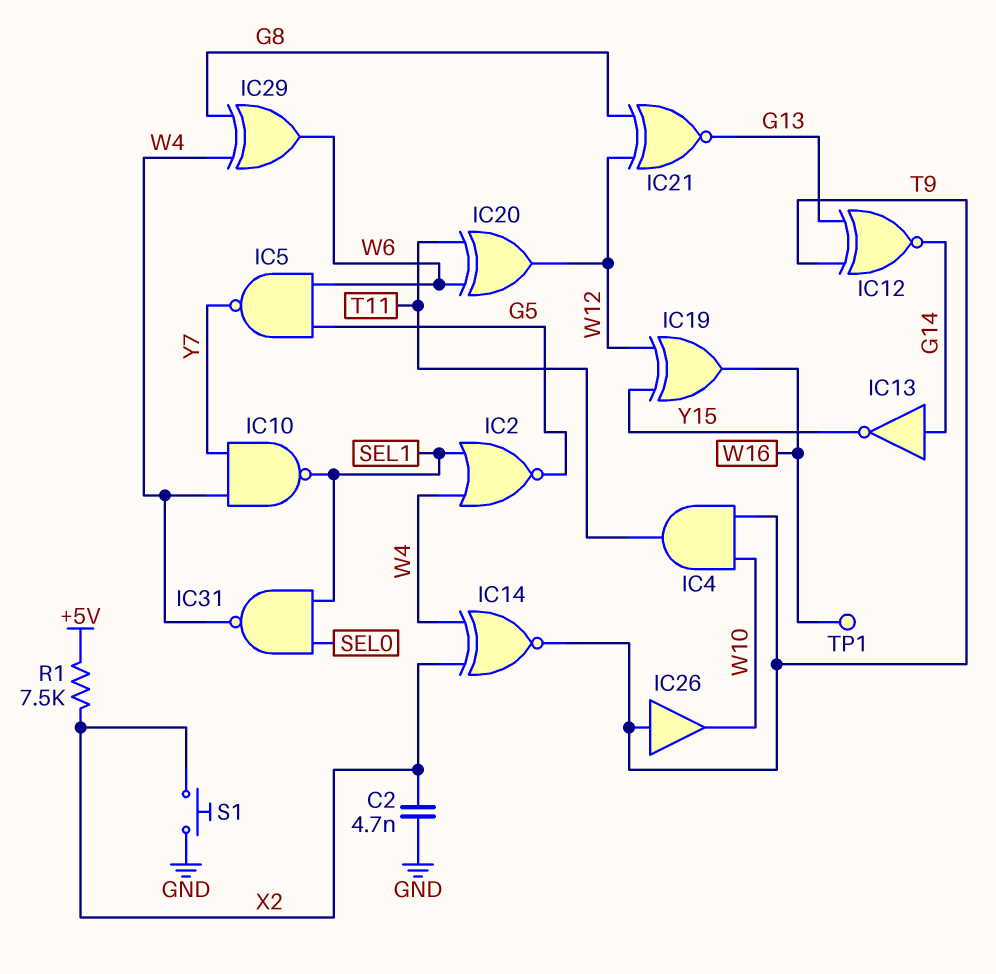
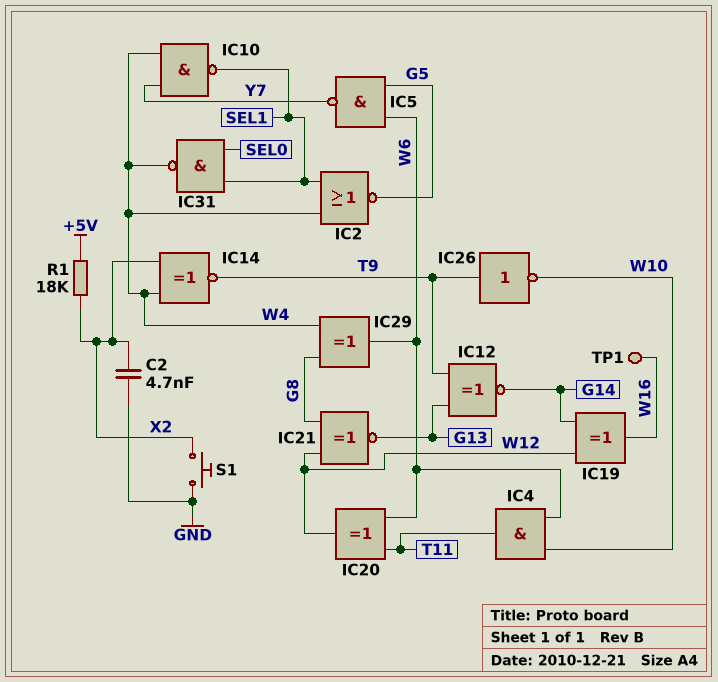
IC4: AND (in T9, in W10, out T11) -> AND (in W6, in W10, out T11)
IC13: NOT (in G14, out Y15) -> none
IC19: XOR (in W12, in Y15, out W16) -> XOR (in G14, in W12, out W16)
IC26: buffer (in T9, out W10) -> NOT (in T9, out W10)
R1: 7.5k (+5V, X2) -> 18k (+5V, X2)

